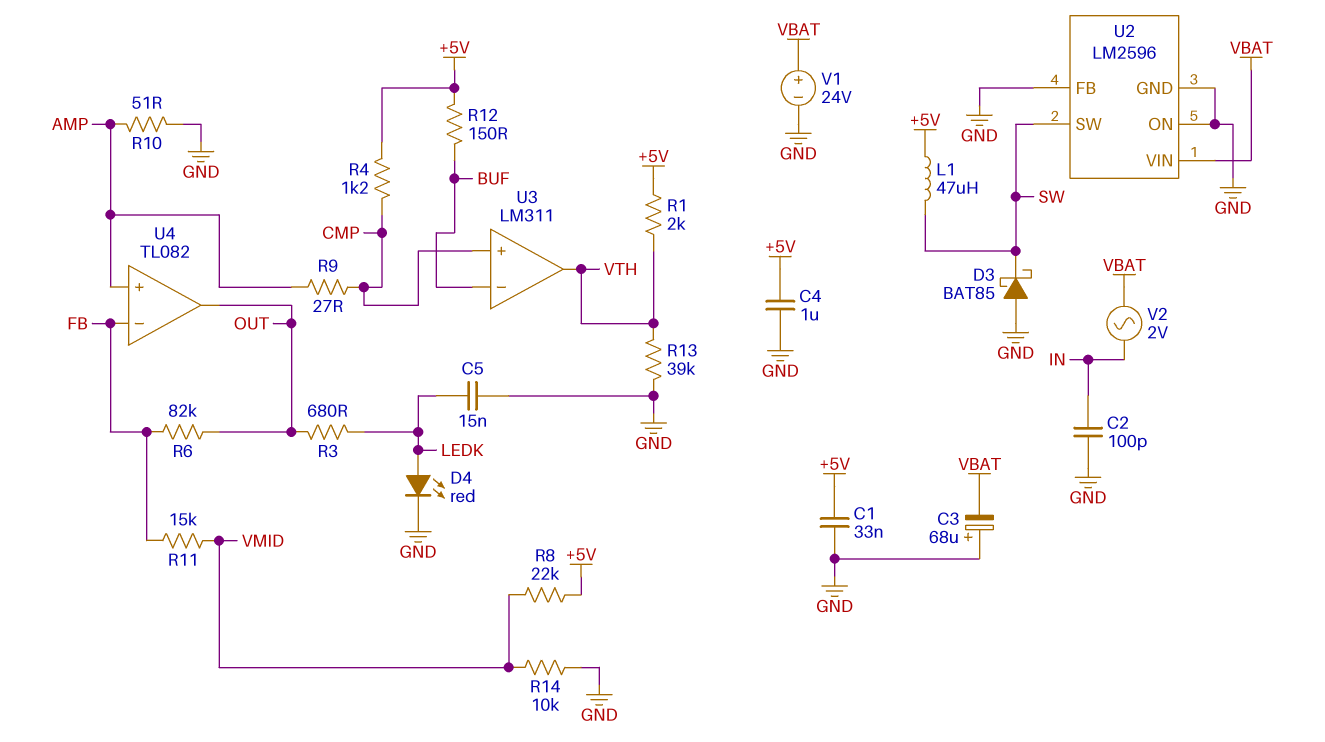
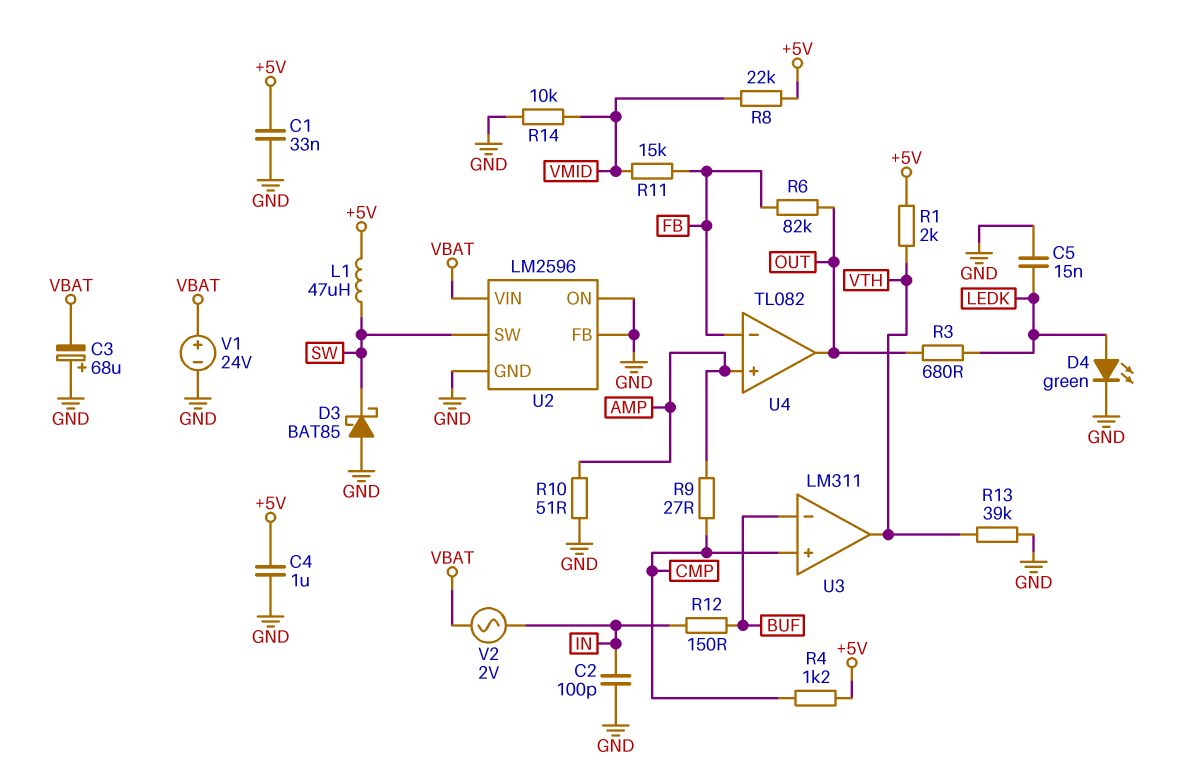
D4: LED red (A LEDK, K GND) -> LED green (A LEDK, K GND)
R12: 150 (+5V, BUF) -> 150 (BUF, IN)

